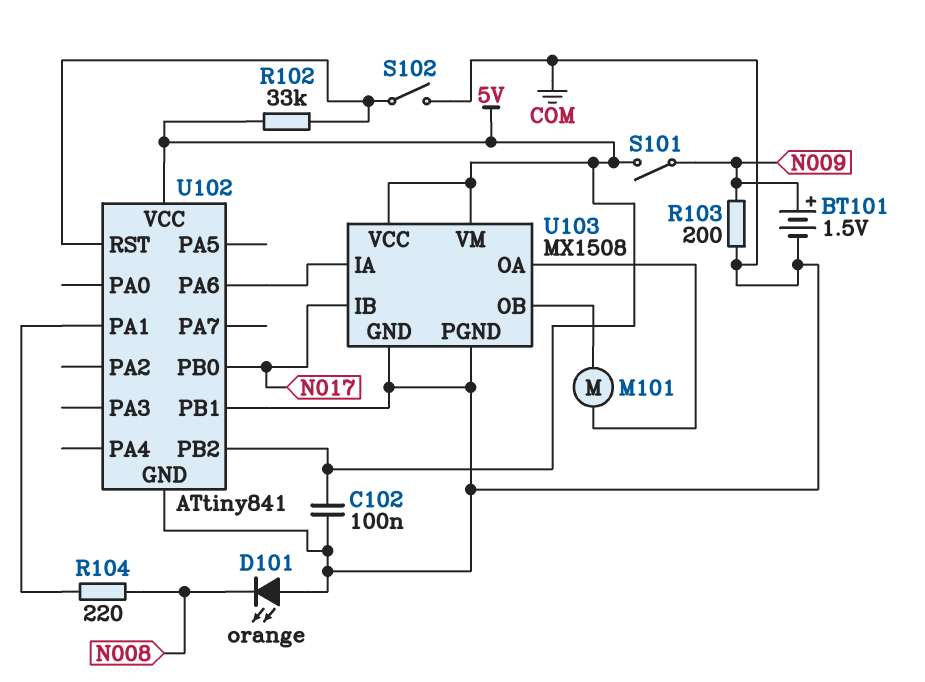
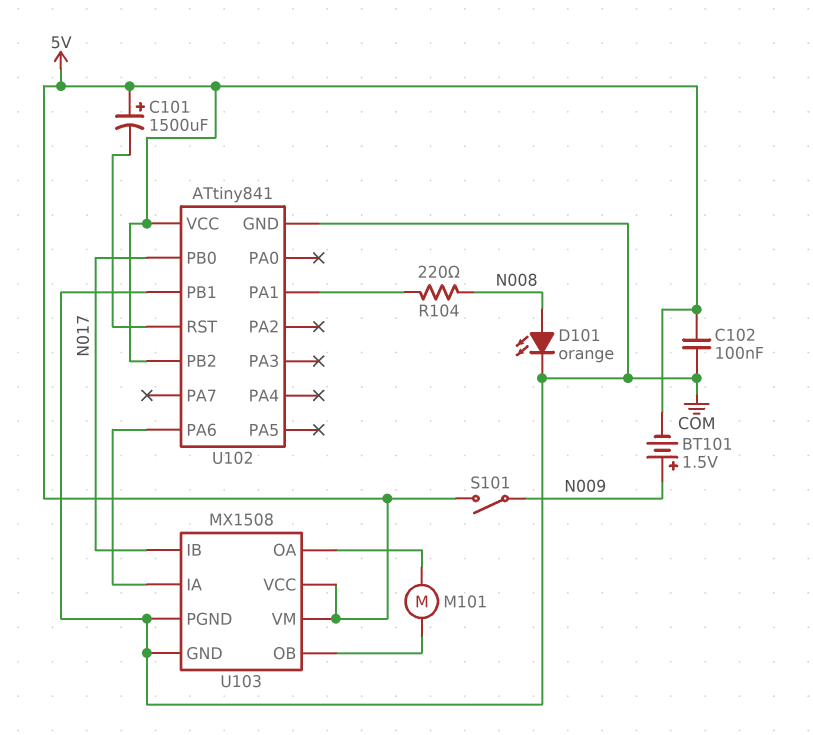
BT101: 1.5V (plus N009, minus COM) -> 1.5V (plus N009, minus 5V)
C101: none -> 1500uF (plus 5V, minus U102/RST)
D101: LED orange (A COM, K N008) -> LED orange (A N008, K COM)
R102: 33k (5V, U102/RST) -> none
R103: 200 (COM, N009) -> none
S102: switch (COM, U102/RST) -> none

